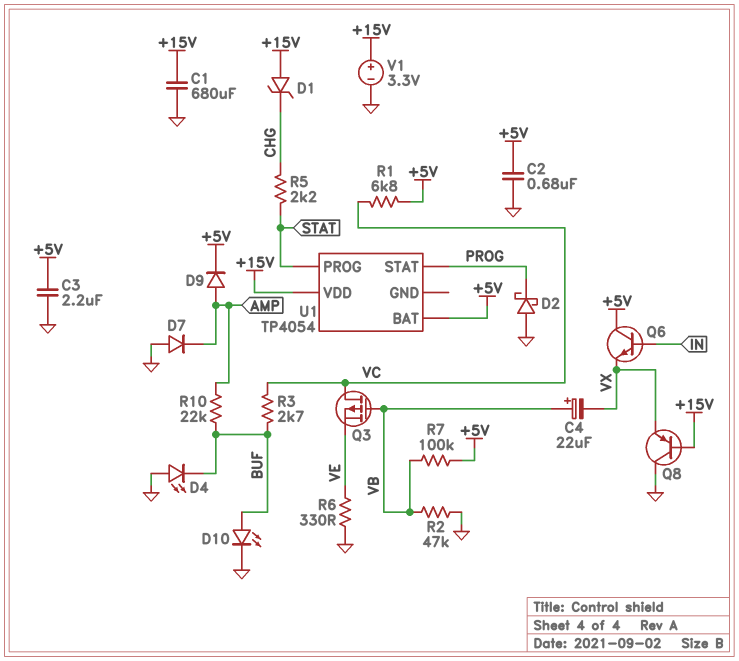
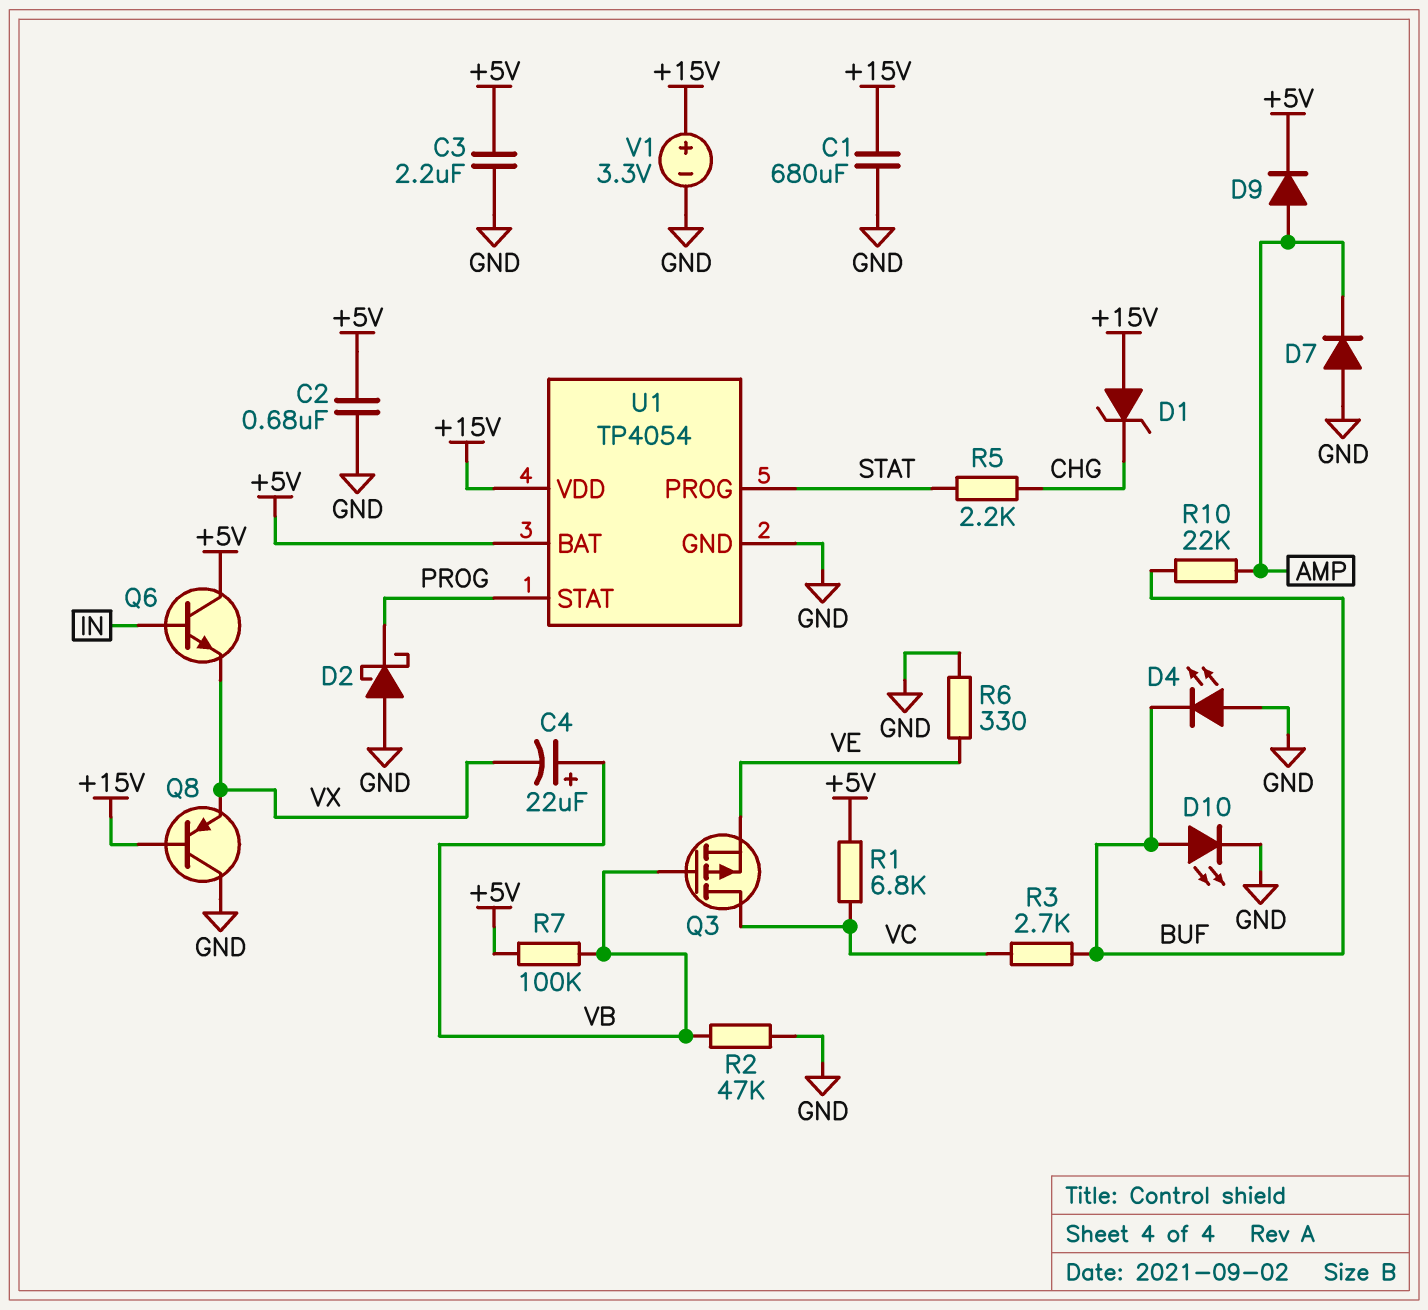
U1 pin GND: none -> GND

